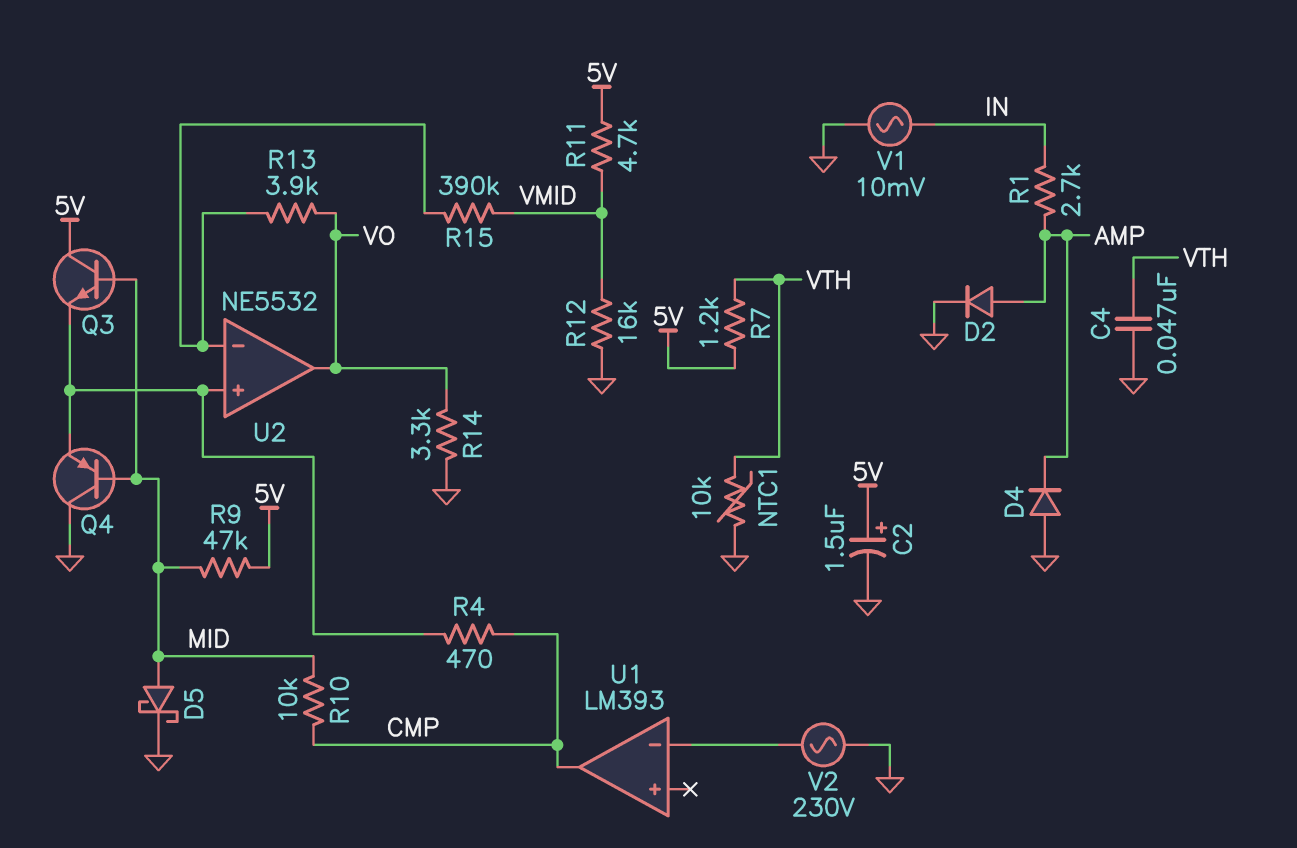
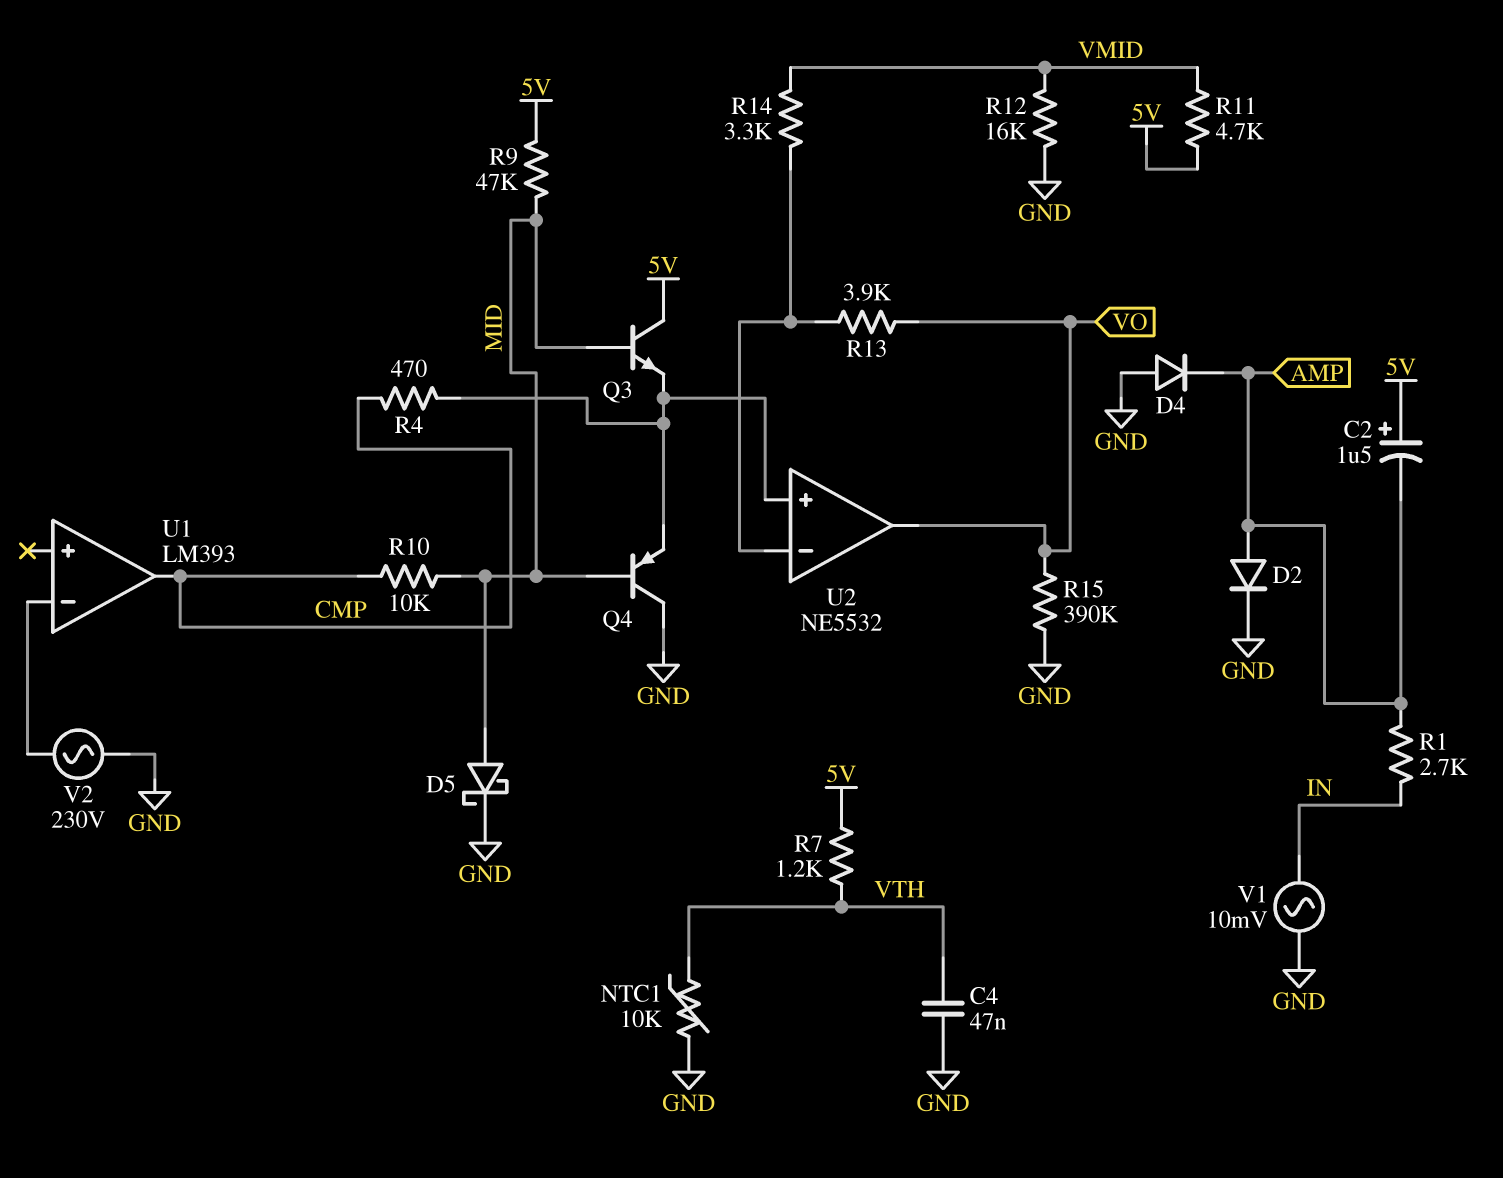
C2: 1.5uF (plus 5V, minus GND) -> 1.5uF (plus 5V, minus AMP)
R14: 3.3k (GND, VO) -> 3.3k (U2/in-, VMID)
R15: 390k (U2/in-, VMID) -> 390k (GND, VO)

